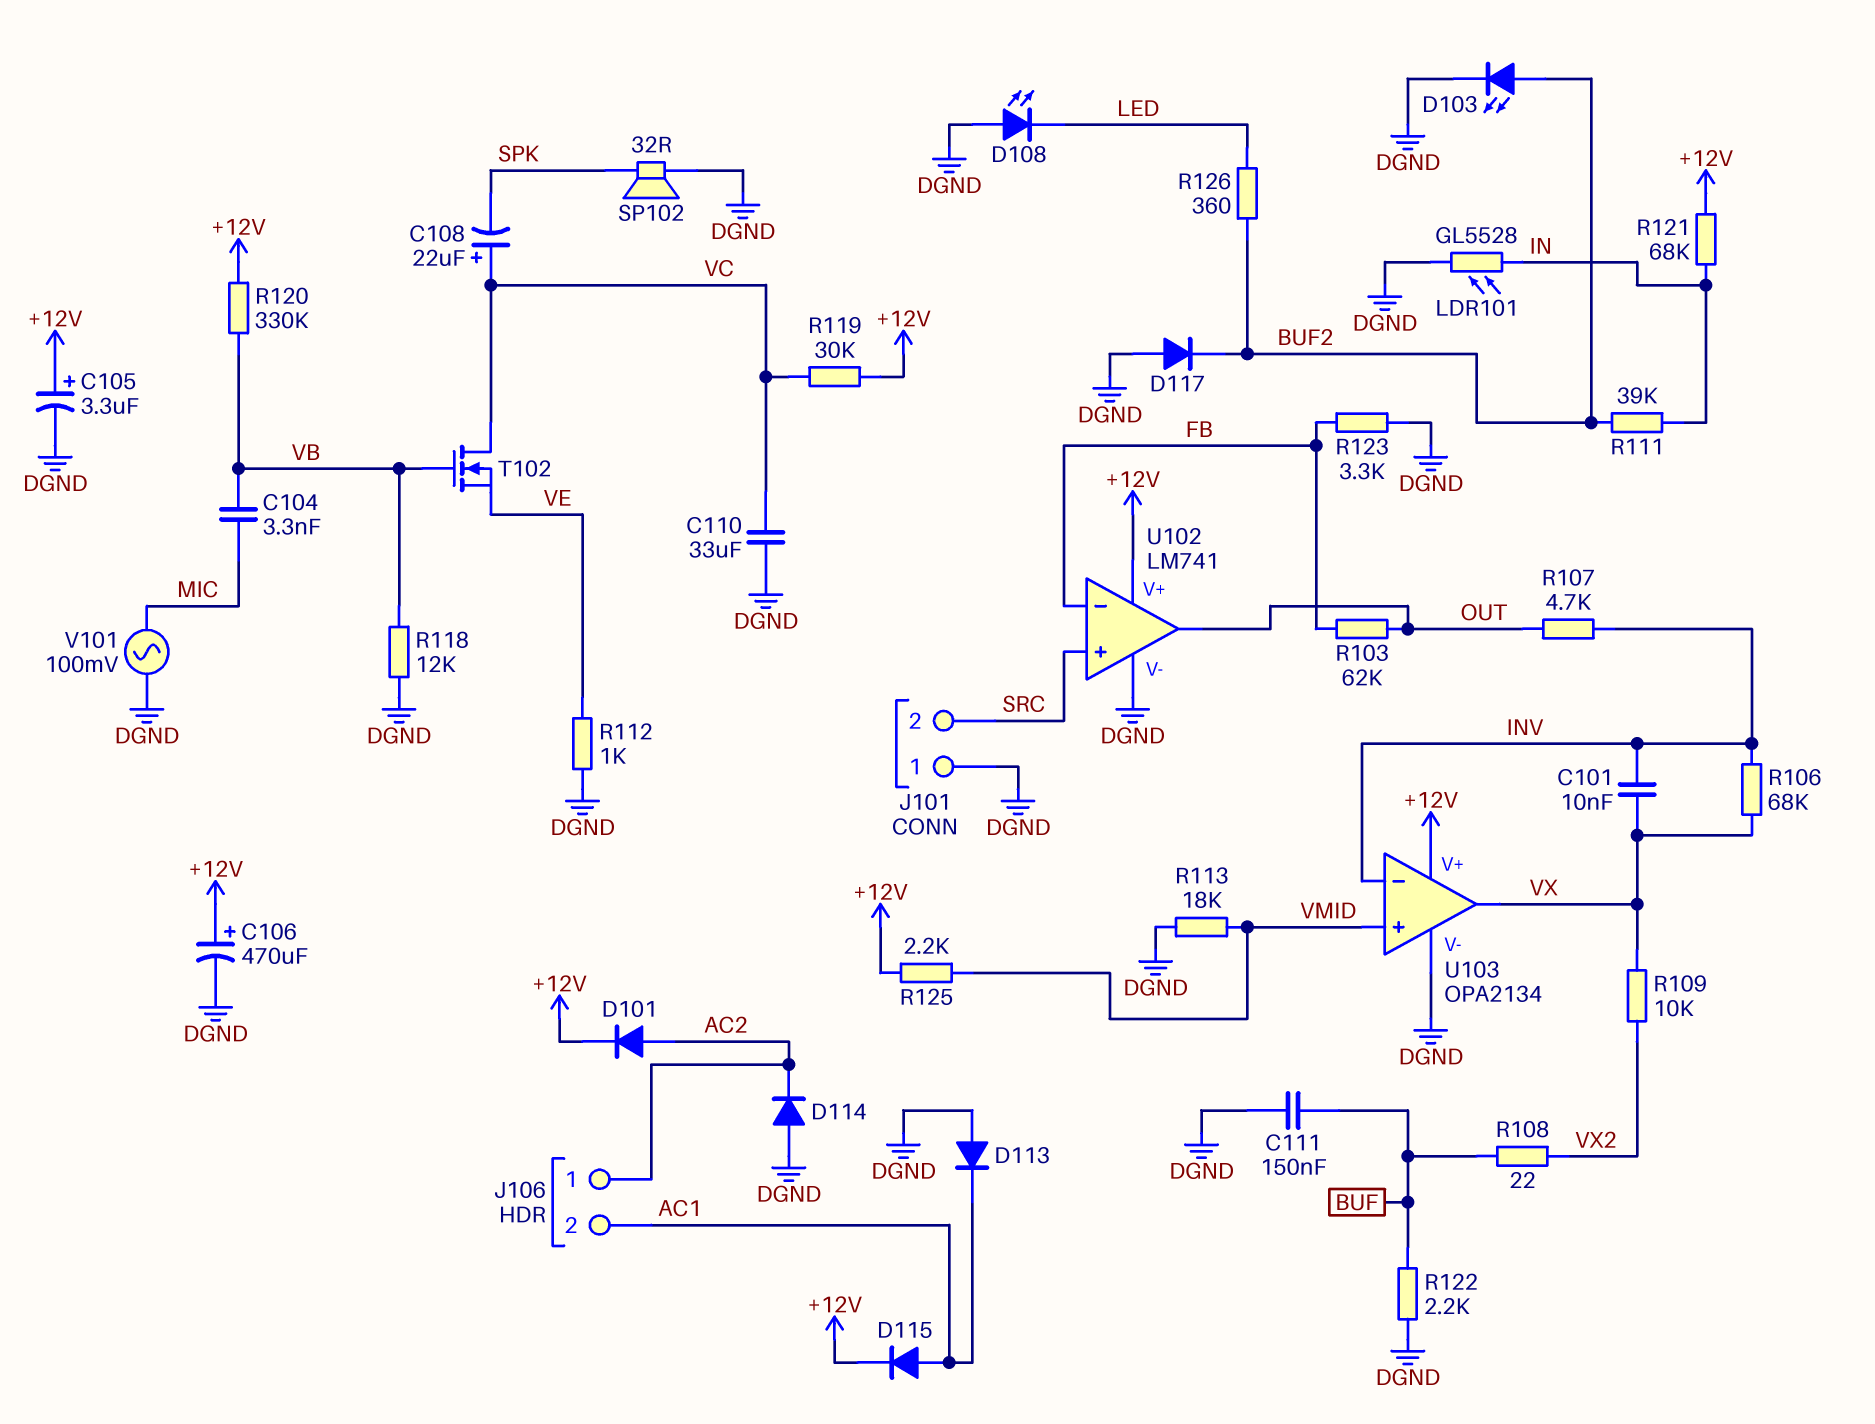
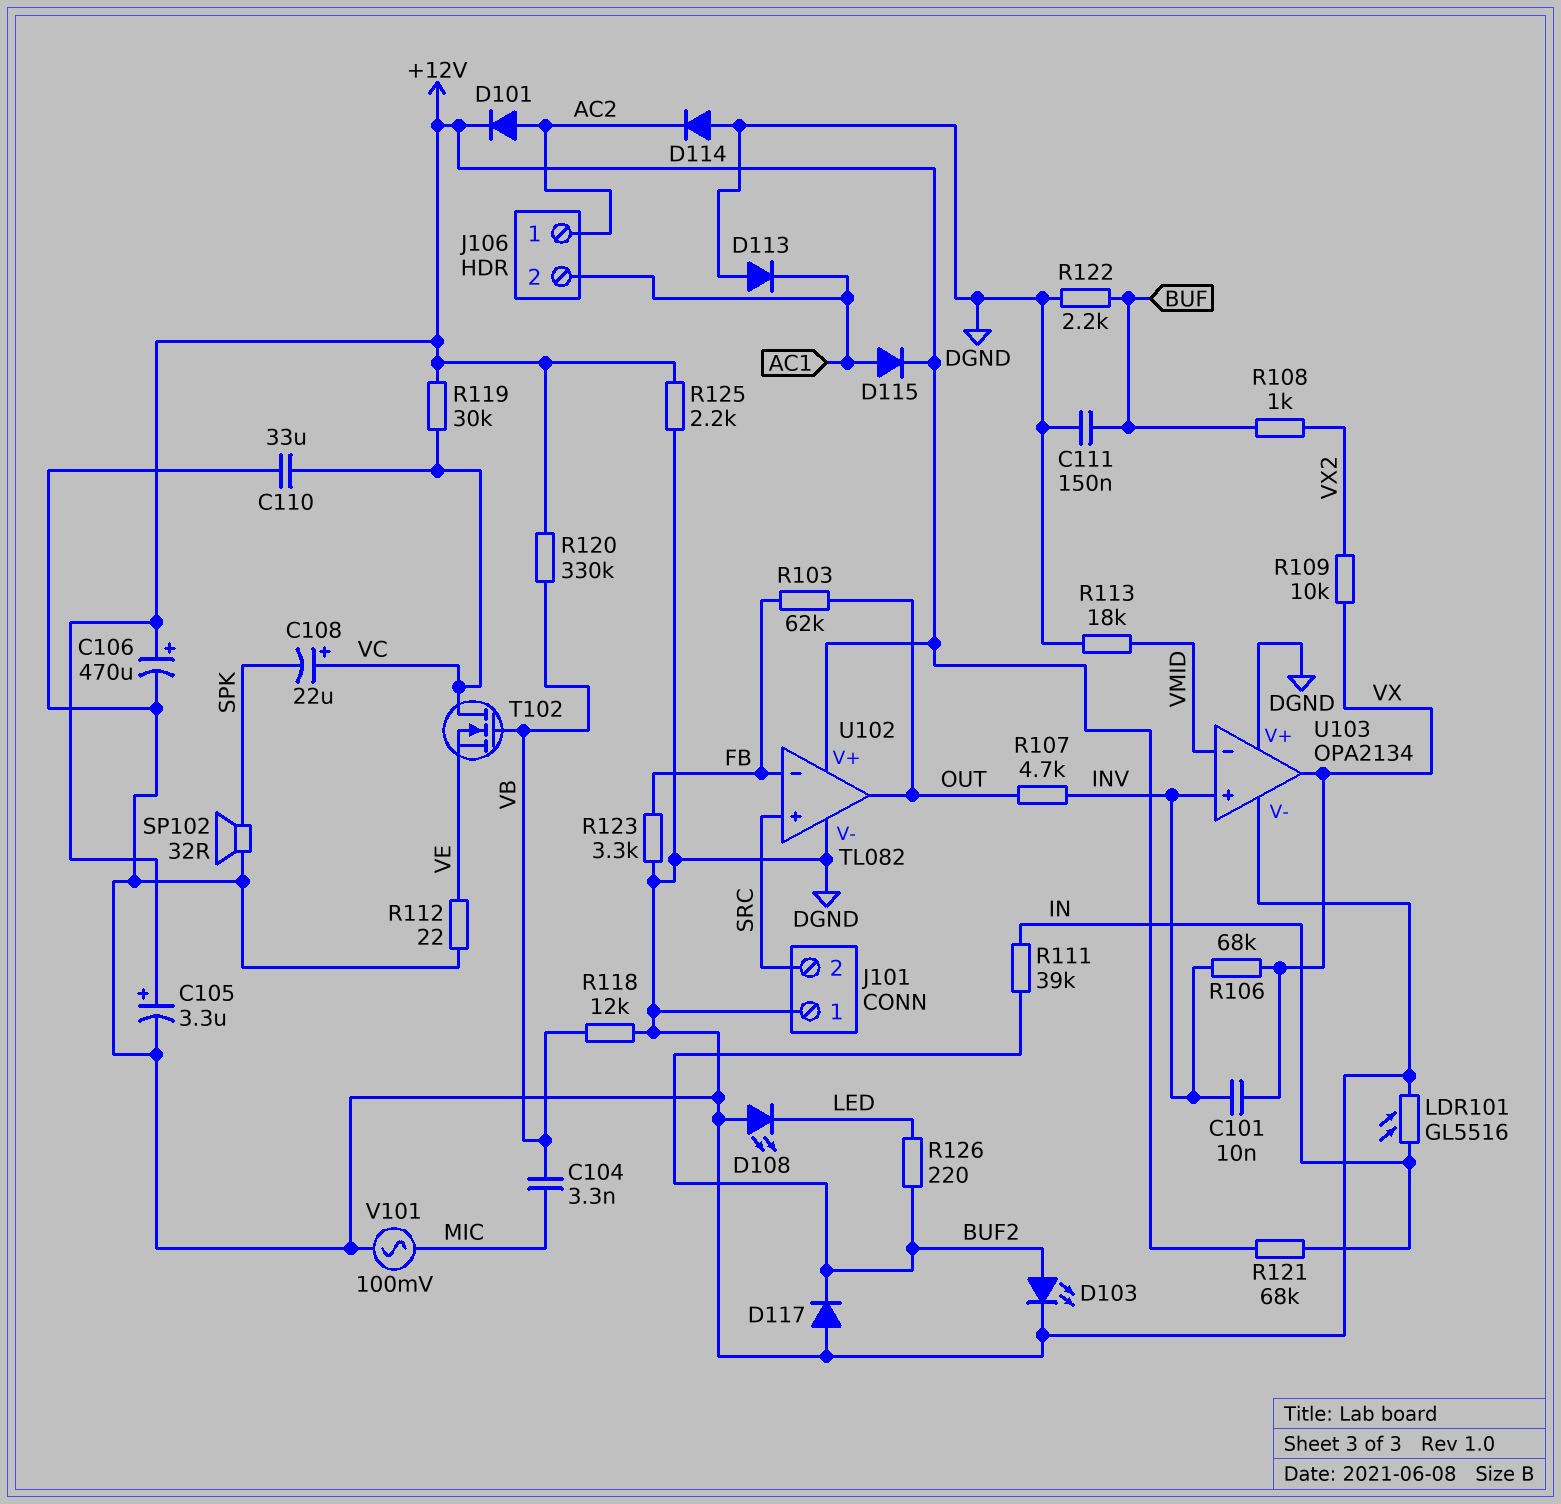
LDR101: GL5528 (DGND, IN) -> GL5516 (DGND, IN)
R108: 22 (BUF, VX2) -> 1k (BUF, VX2)
R112: 1k (DGND, VE) -> 22 (DGND, VE)
R125: 2.2k (+12V, VMID) -> 2.2k (+12V, DGND)
R126: 360 (BUF2, LED) -> 220 (BUF2, LED)
U102: LM741 -> TL082
U103 pin V+: +12V -> DGND
U103 pin in+: VMID -> INV
U103 pin in-: INV -> VMID

